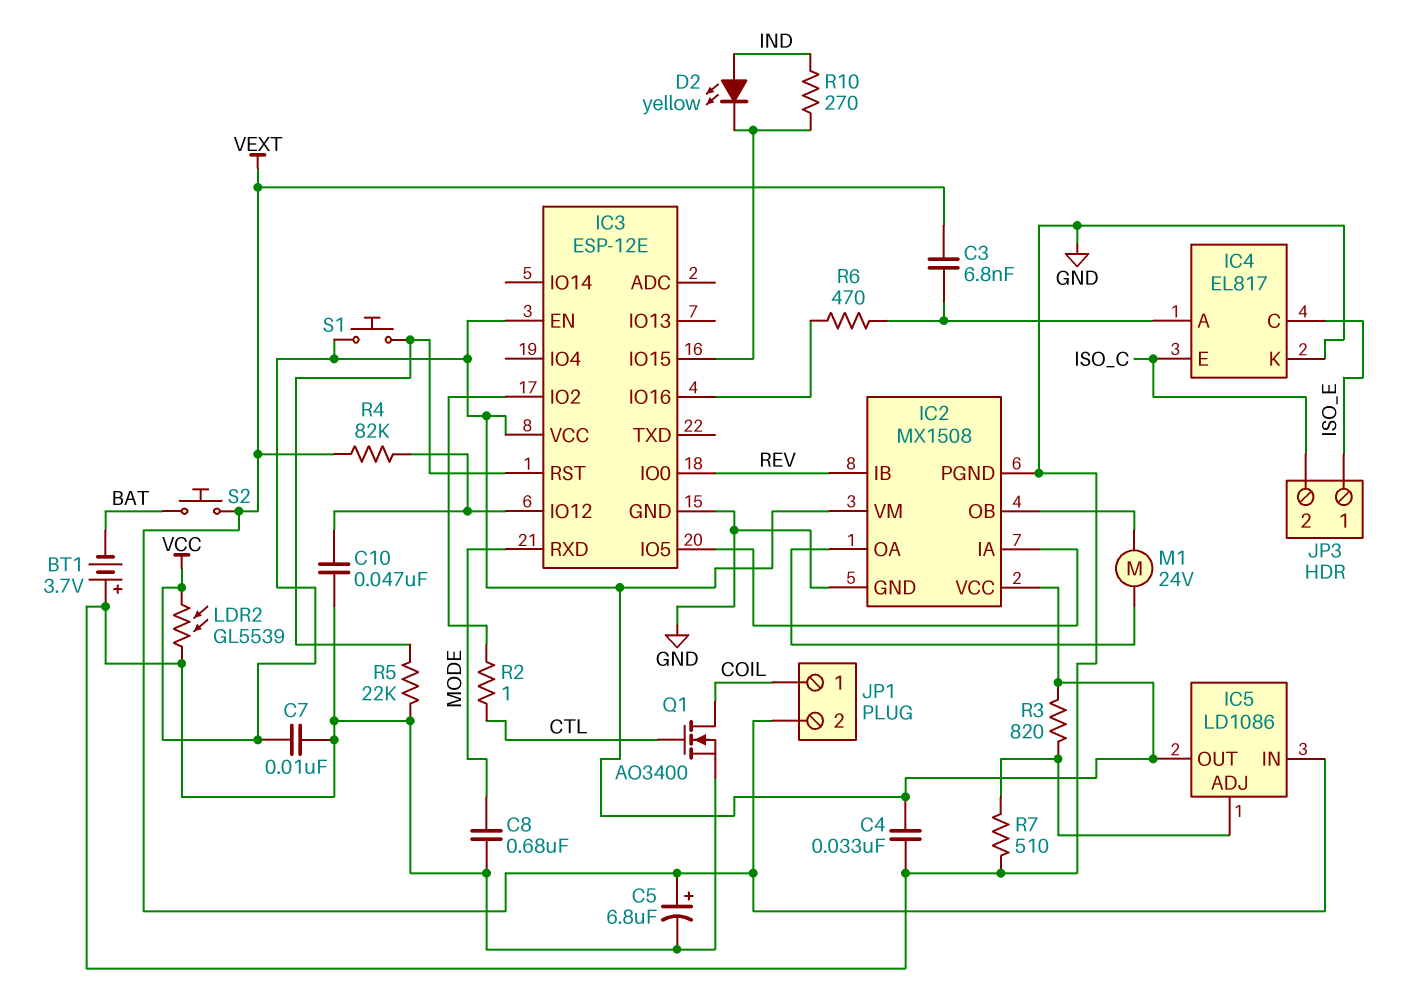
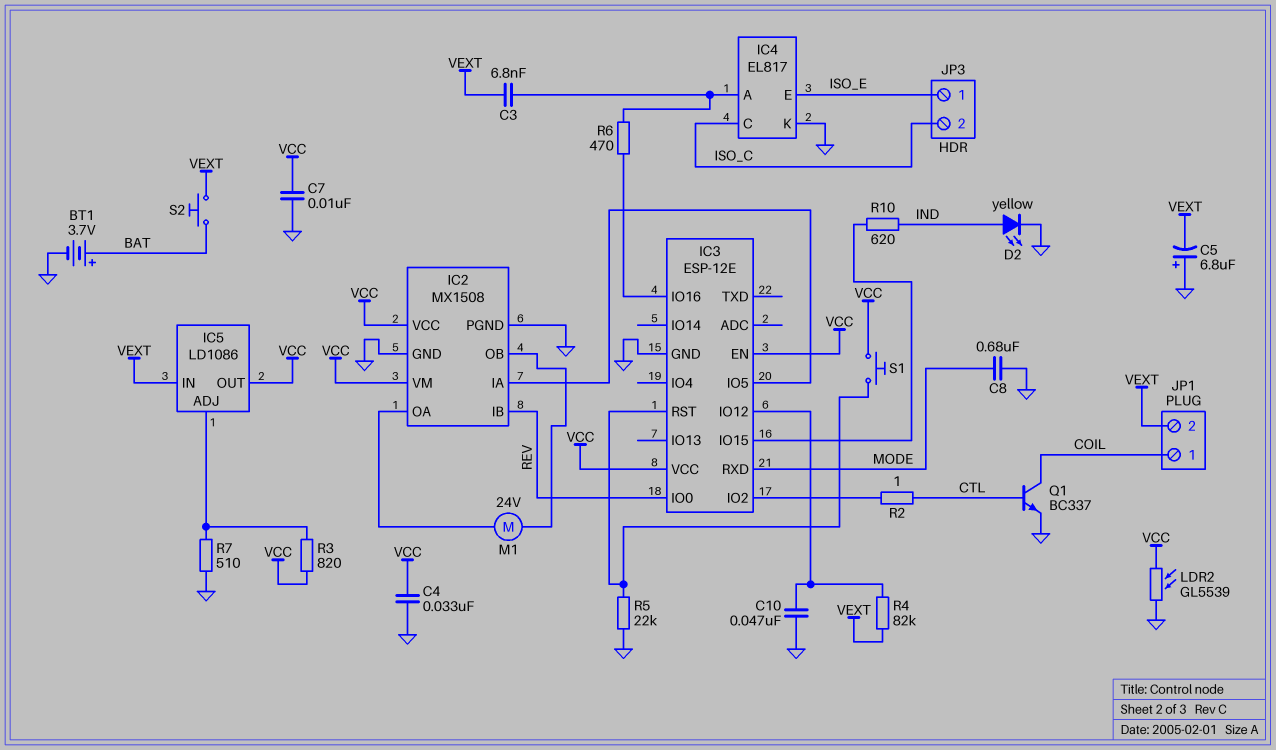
BT1: 3.7V (plus GND, minus BAT) -> 3.7V (plus BAT, minus GND)
C5: 6.8uF (plus VEXT, minus GND) -> 6.8uF (plus GND, minus VEXT)
D2: LED yellow (A IND, K IC3/IO15) -> LED yellow (A IND, K GND)
IC4 pin C: ISO_E -> ISO_C
IC4 pin E: ISO_C -> ISO_E
Q1: NMOS AO3400 (G CTL, D COIL, S GND) -> NPN BC337 (B CTL, C COIL, E GND)
R10: 270 (IC3/IO15, IND) -> 620 (IC3/IO15, IND)

